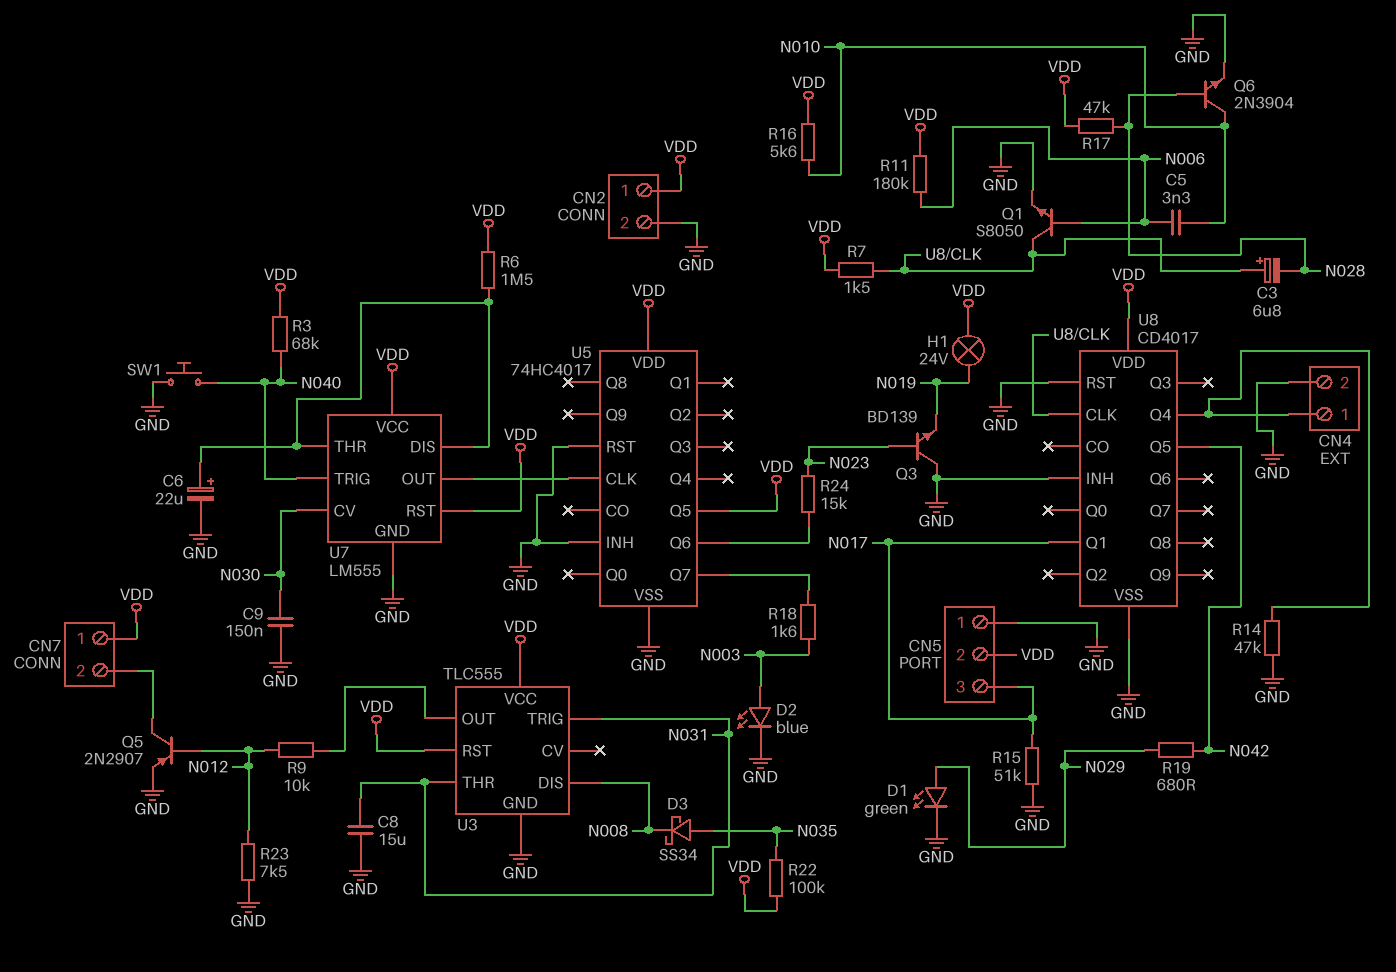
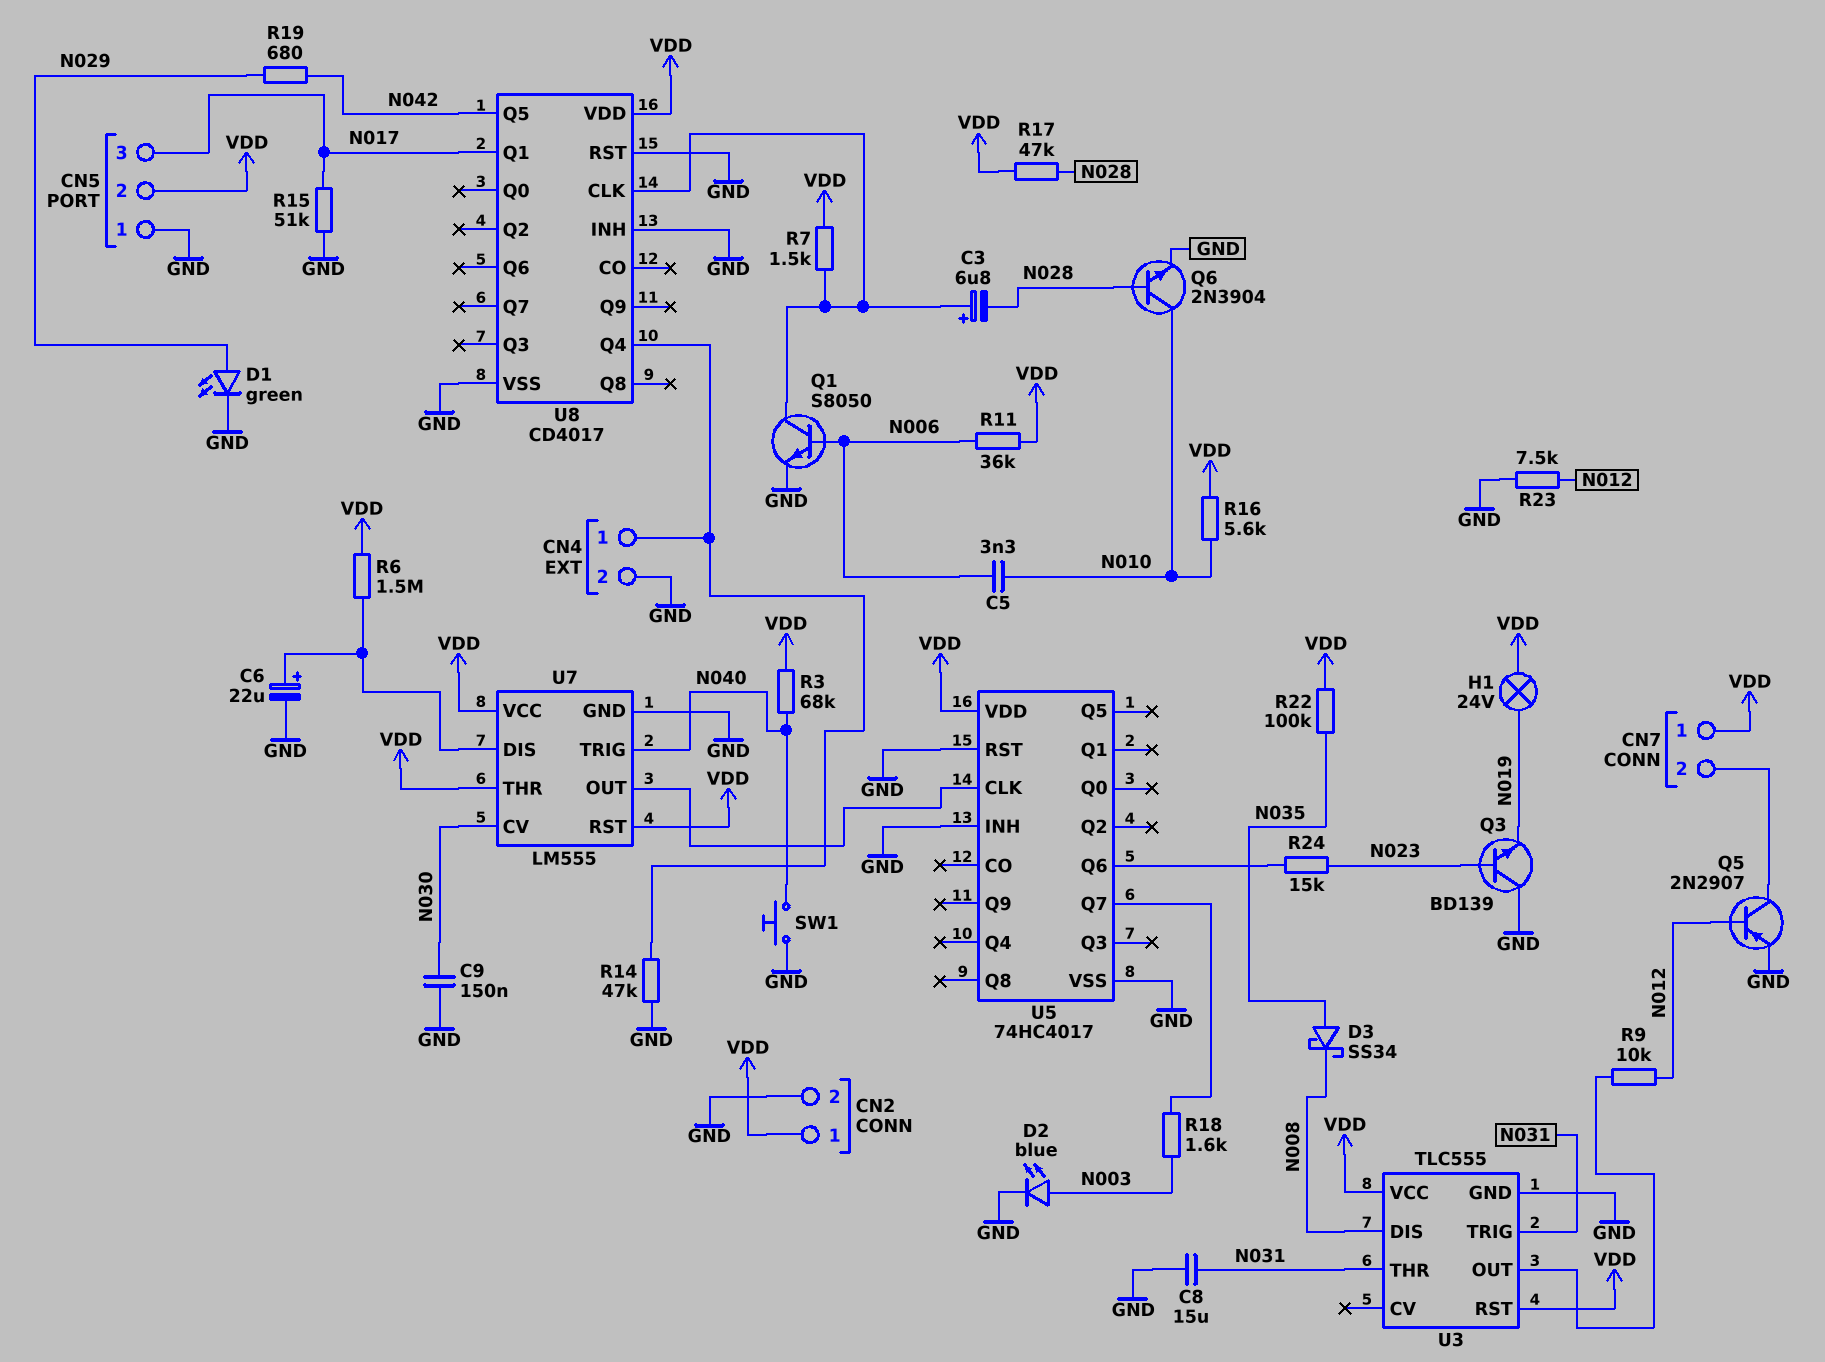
R11: 180k (N006, VDD) -> 36k (N006, VDD)
U5 pin Q5: VDD -> none
U7 pin THR: U7/DIS -> VDD

